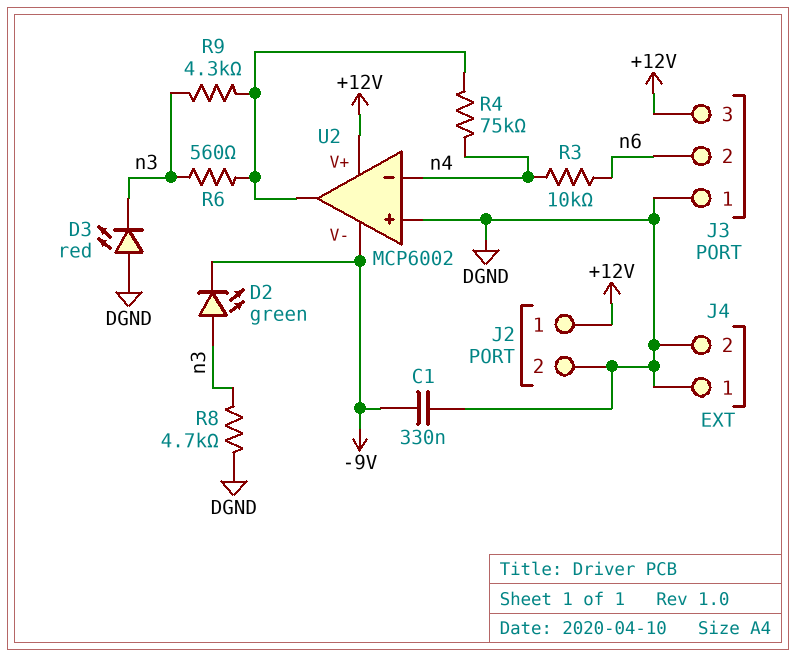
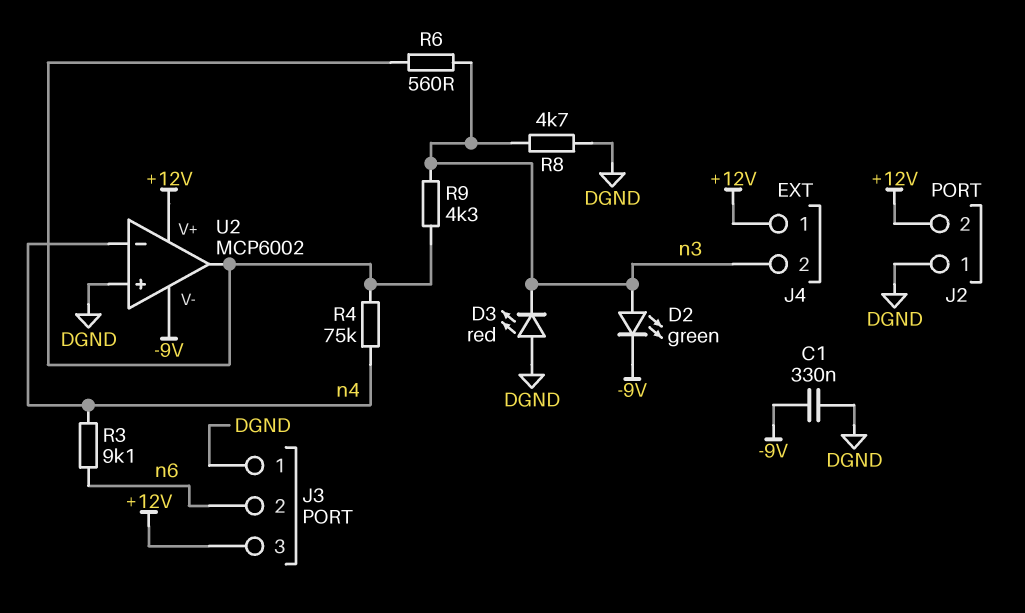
J2 pin 1: +12V -> DGND
J2 pin 2: DGND -> +12V
J4 pin 1: DGND -> +12V
J4 pin 2: DGND -> n3
R3: 10k (n4, n6) -> 9.1k (n4, n6)

